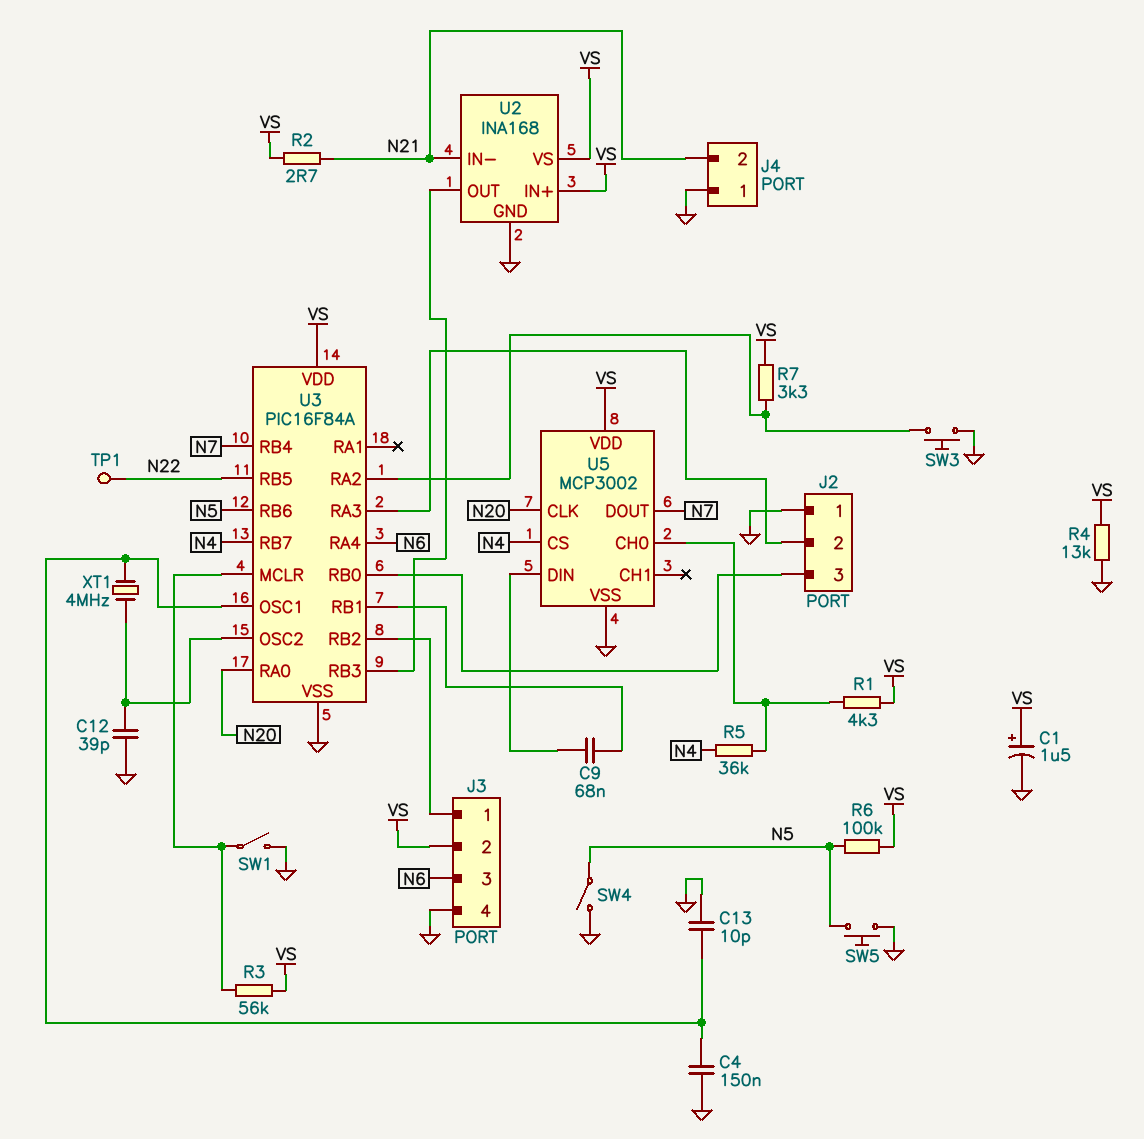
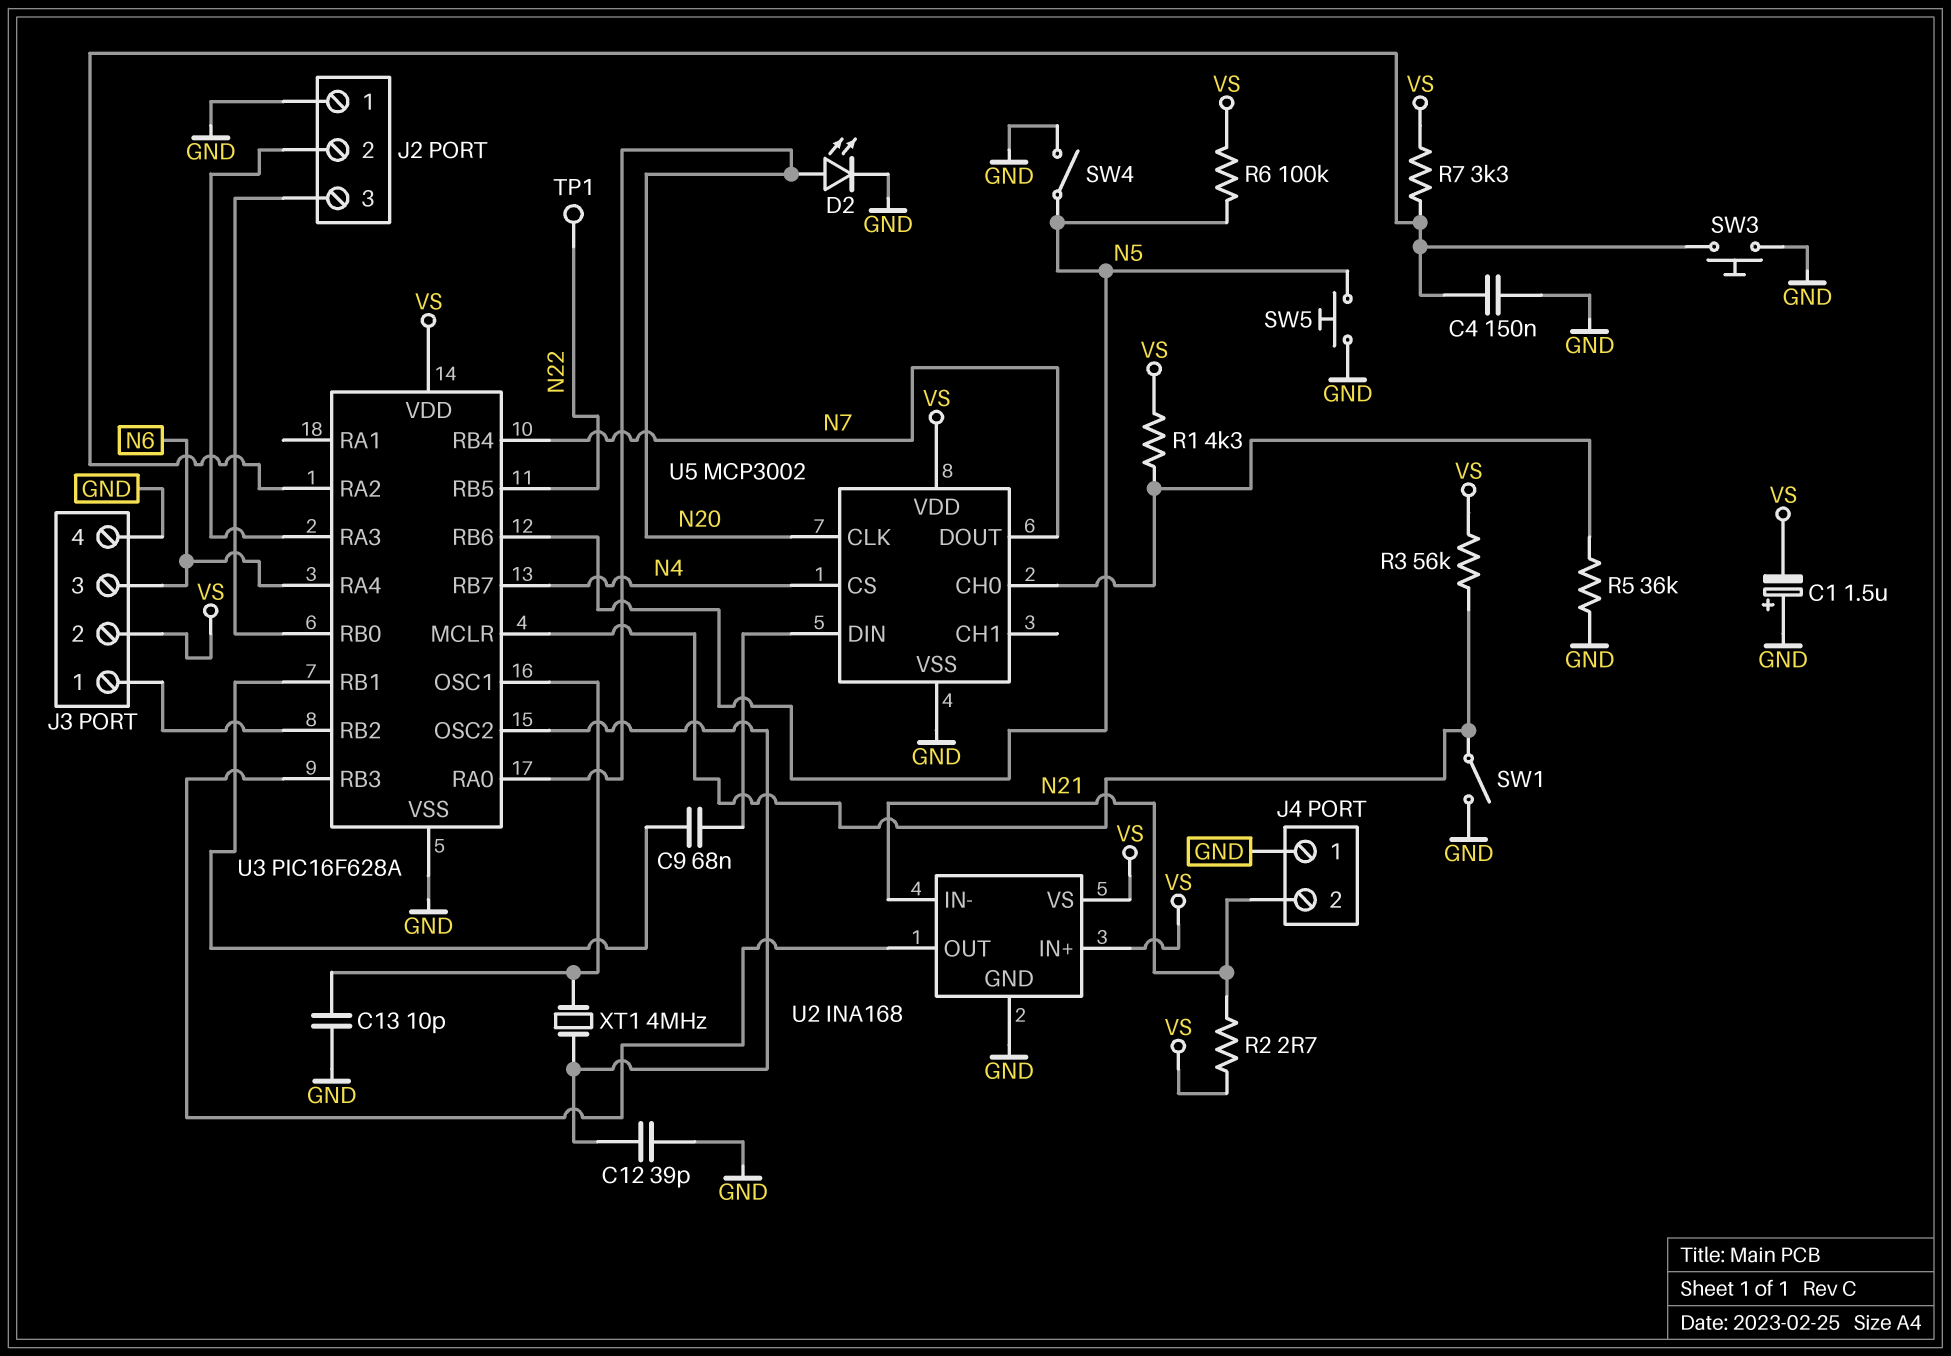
C1: 1.5uF (plus VS, minus GND) -> 1.5uF (plus GND, minus VS)
C4: 150nF (GND, U3/OSC1) -> 150nF (GND, U3/RA2)
D2: none -> LED (A N20, K GND)
R4: 13k (GND, VS) -> none
R5: 36k (N4, U5/CH0) -> 36k (GND, U5/CH0)
U3: PIC16F84A -> PIC16F628A

